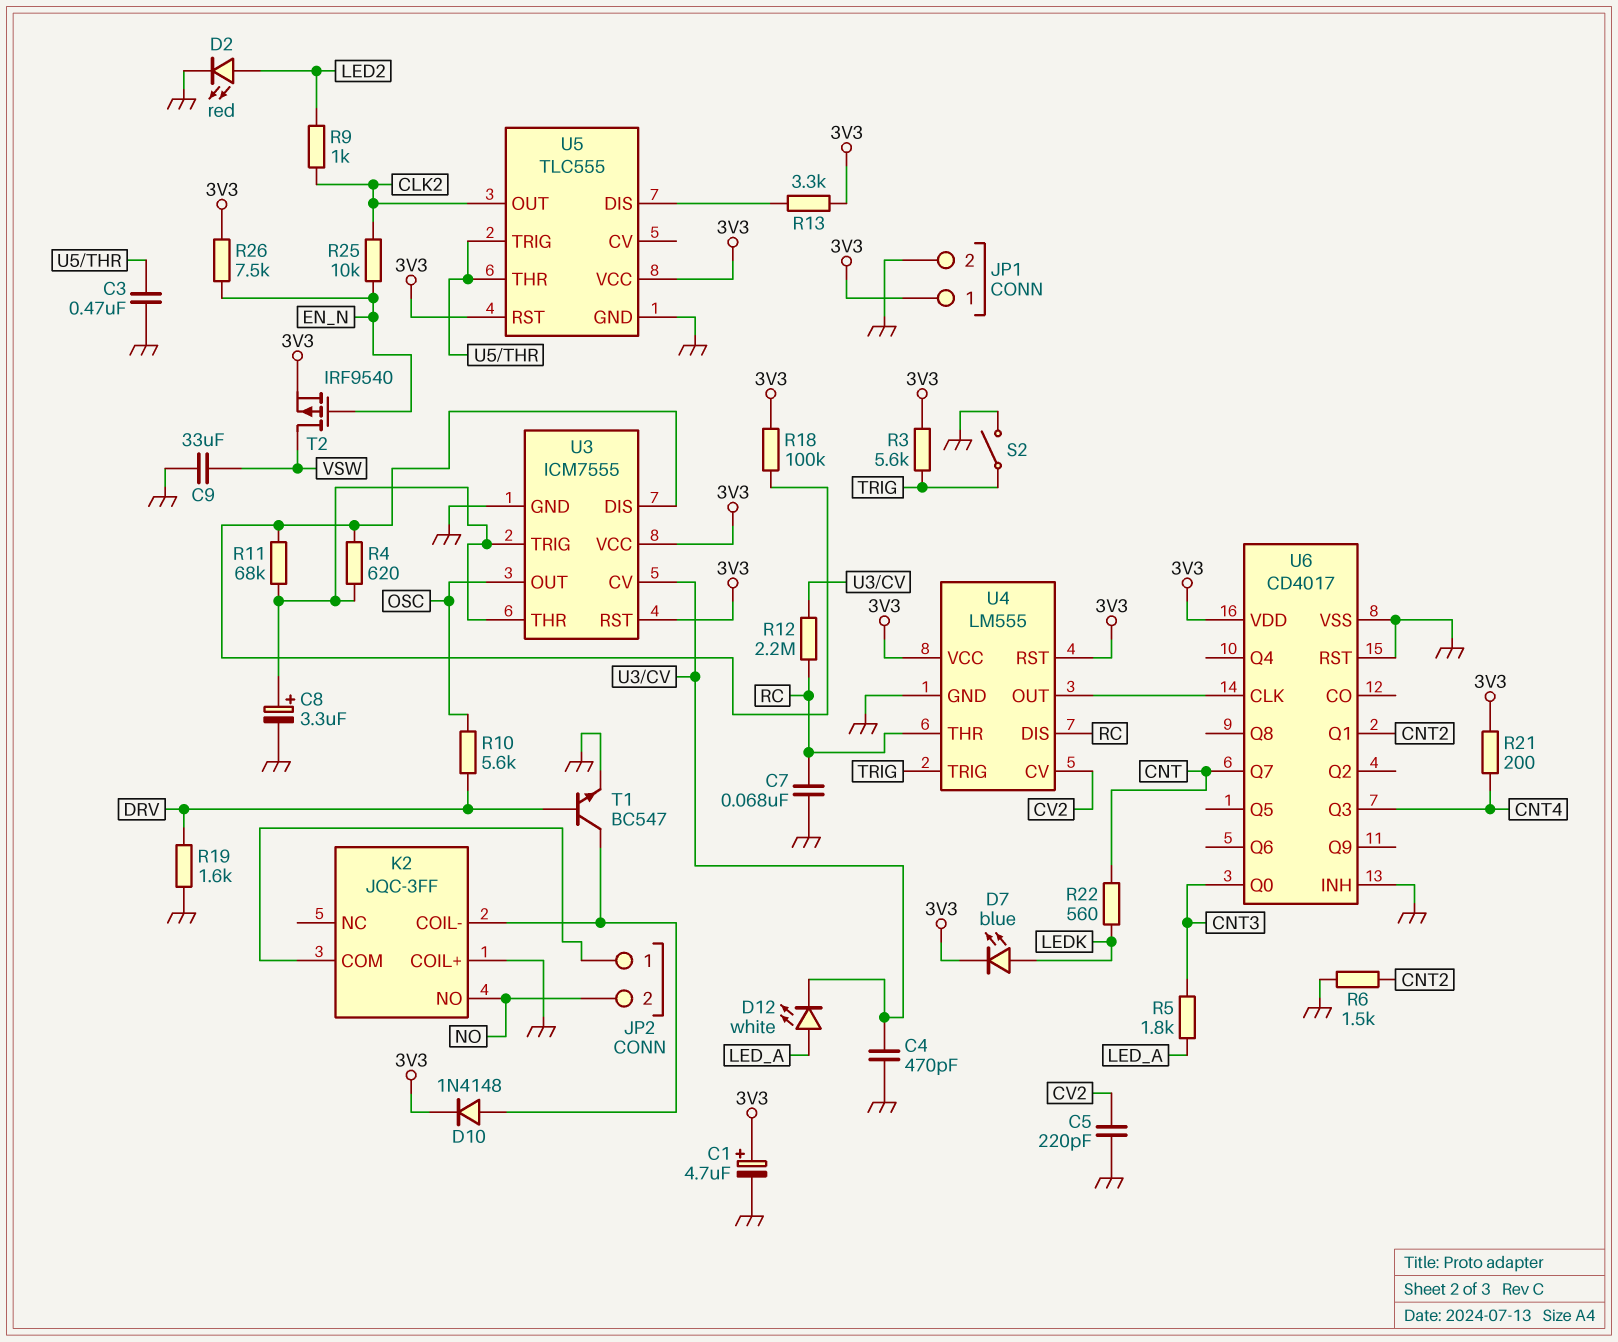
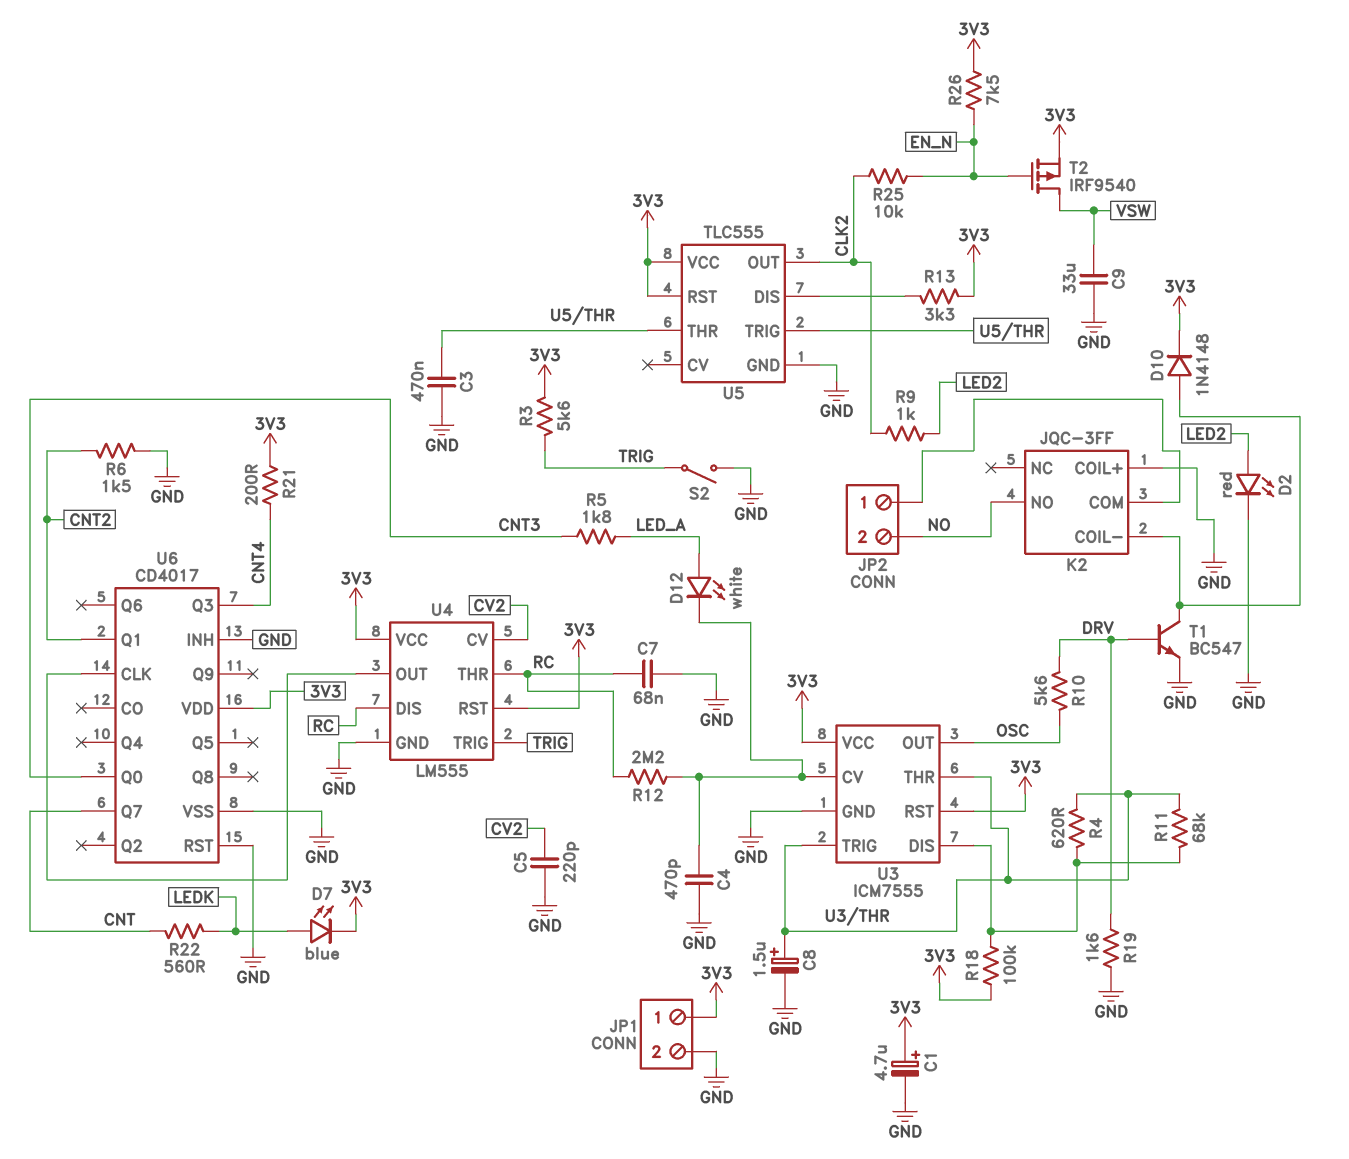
C8: 3.3uF (plus U3/THR, minus GND) -> 1.5uF (plus U3/THR, minus GND)

